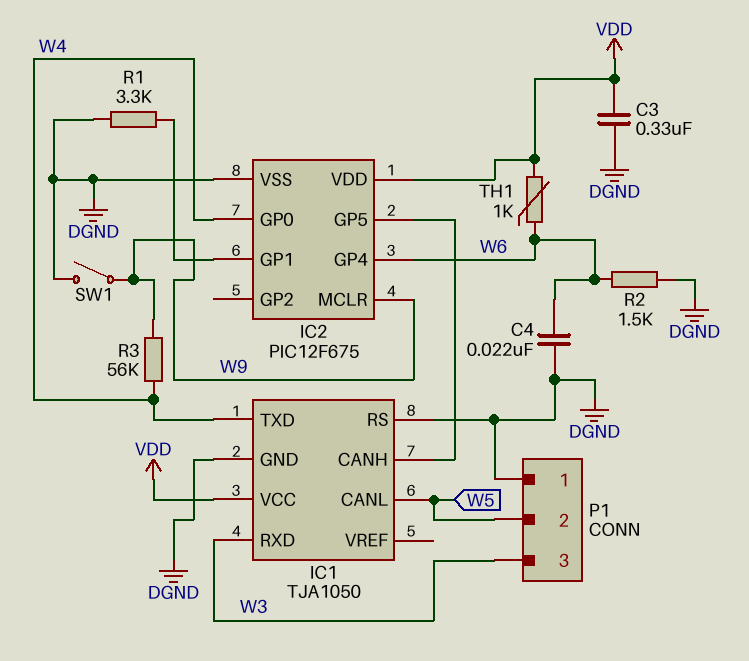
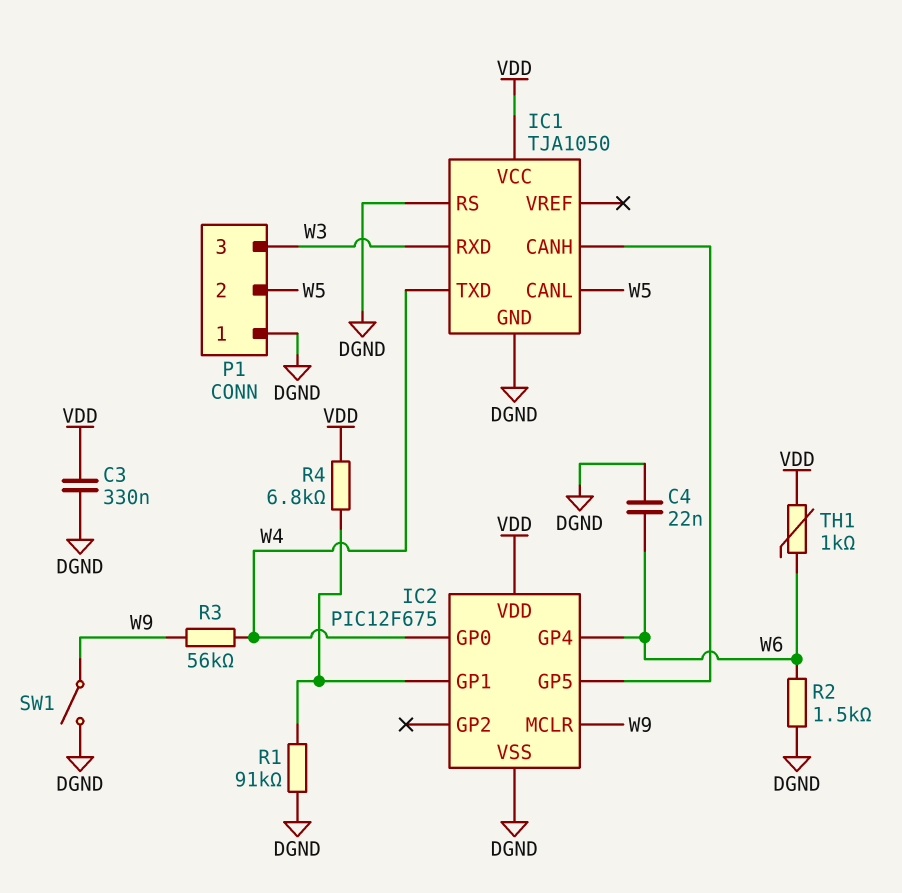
R1: 3.3k (DGND, IC2/GP1) -> 91k (DGND, IC2/GP1)
R4: none -> 6.8k (IC2/GP1, VDD)

